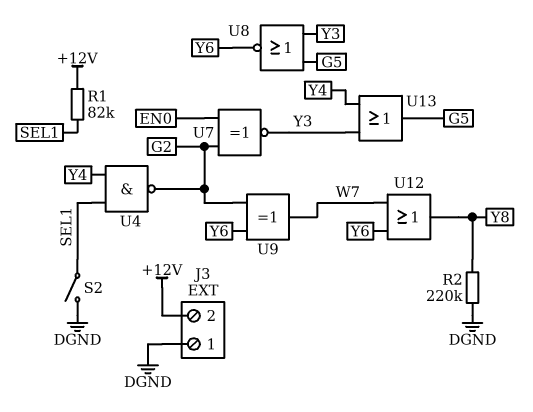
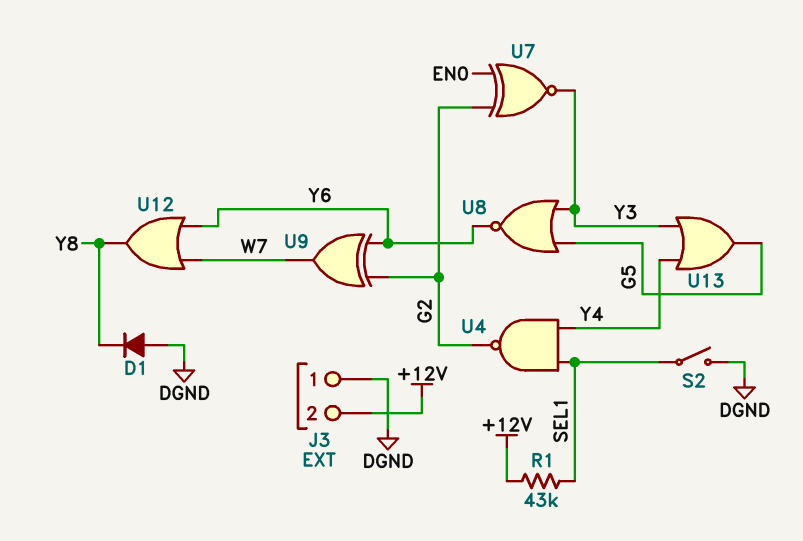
D1: none -> diode (A DGND, K Y8)
R1: 82k (+12V, SEL1) -> 43k (+12V, SEL1)
R2: 220k (DGND, Y8) -> none

